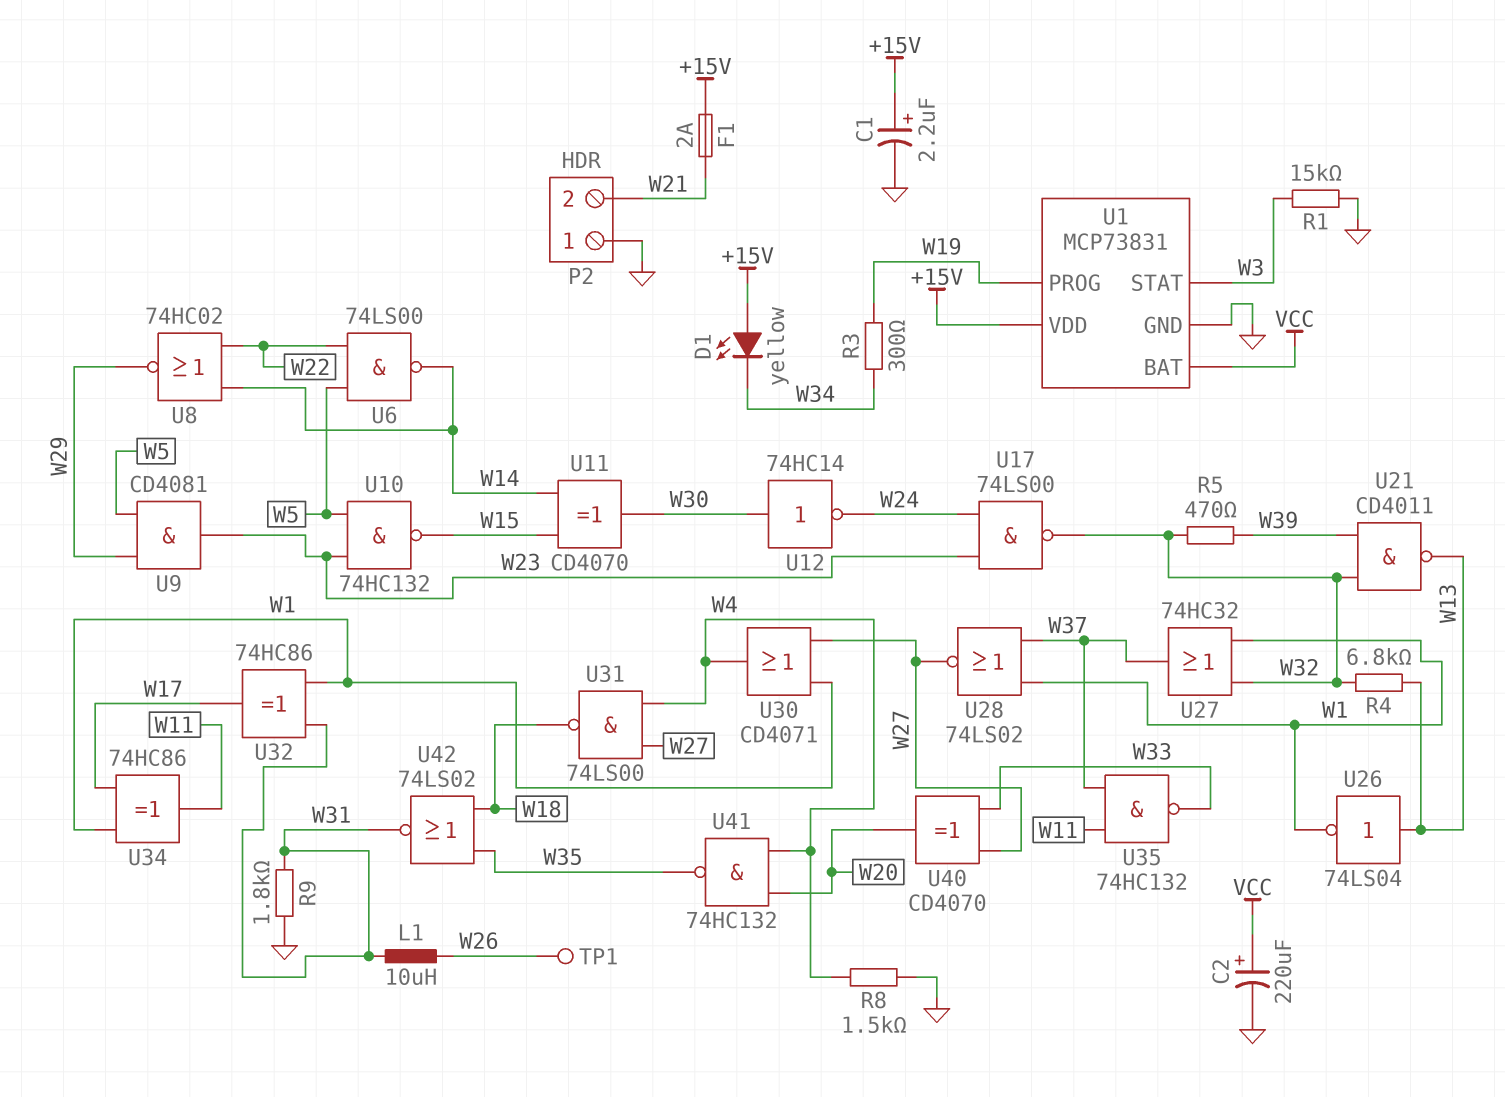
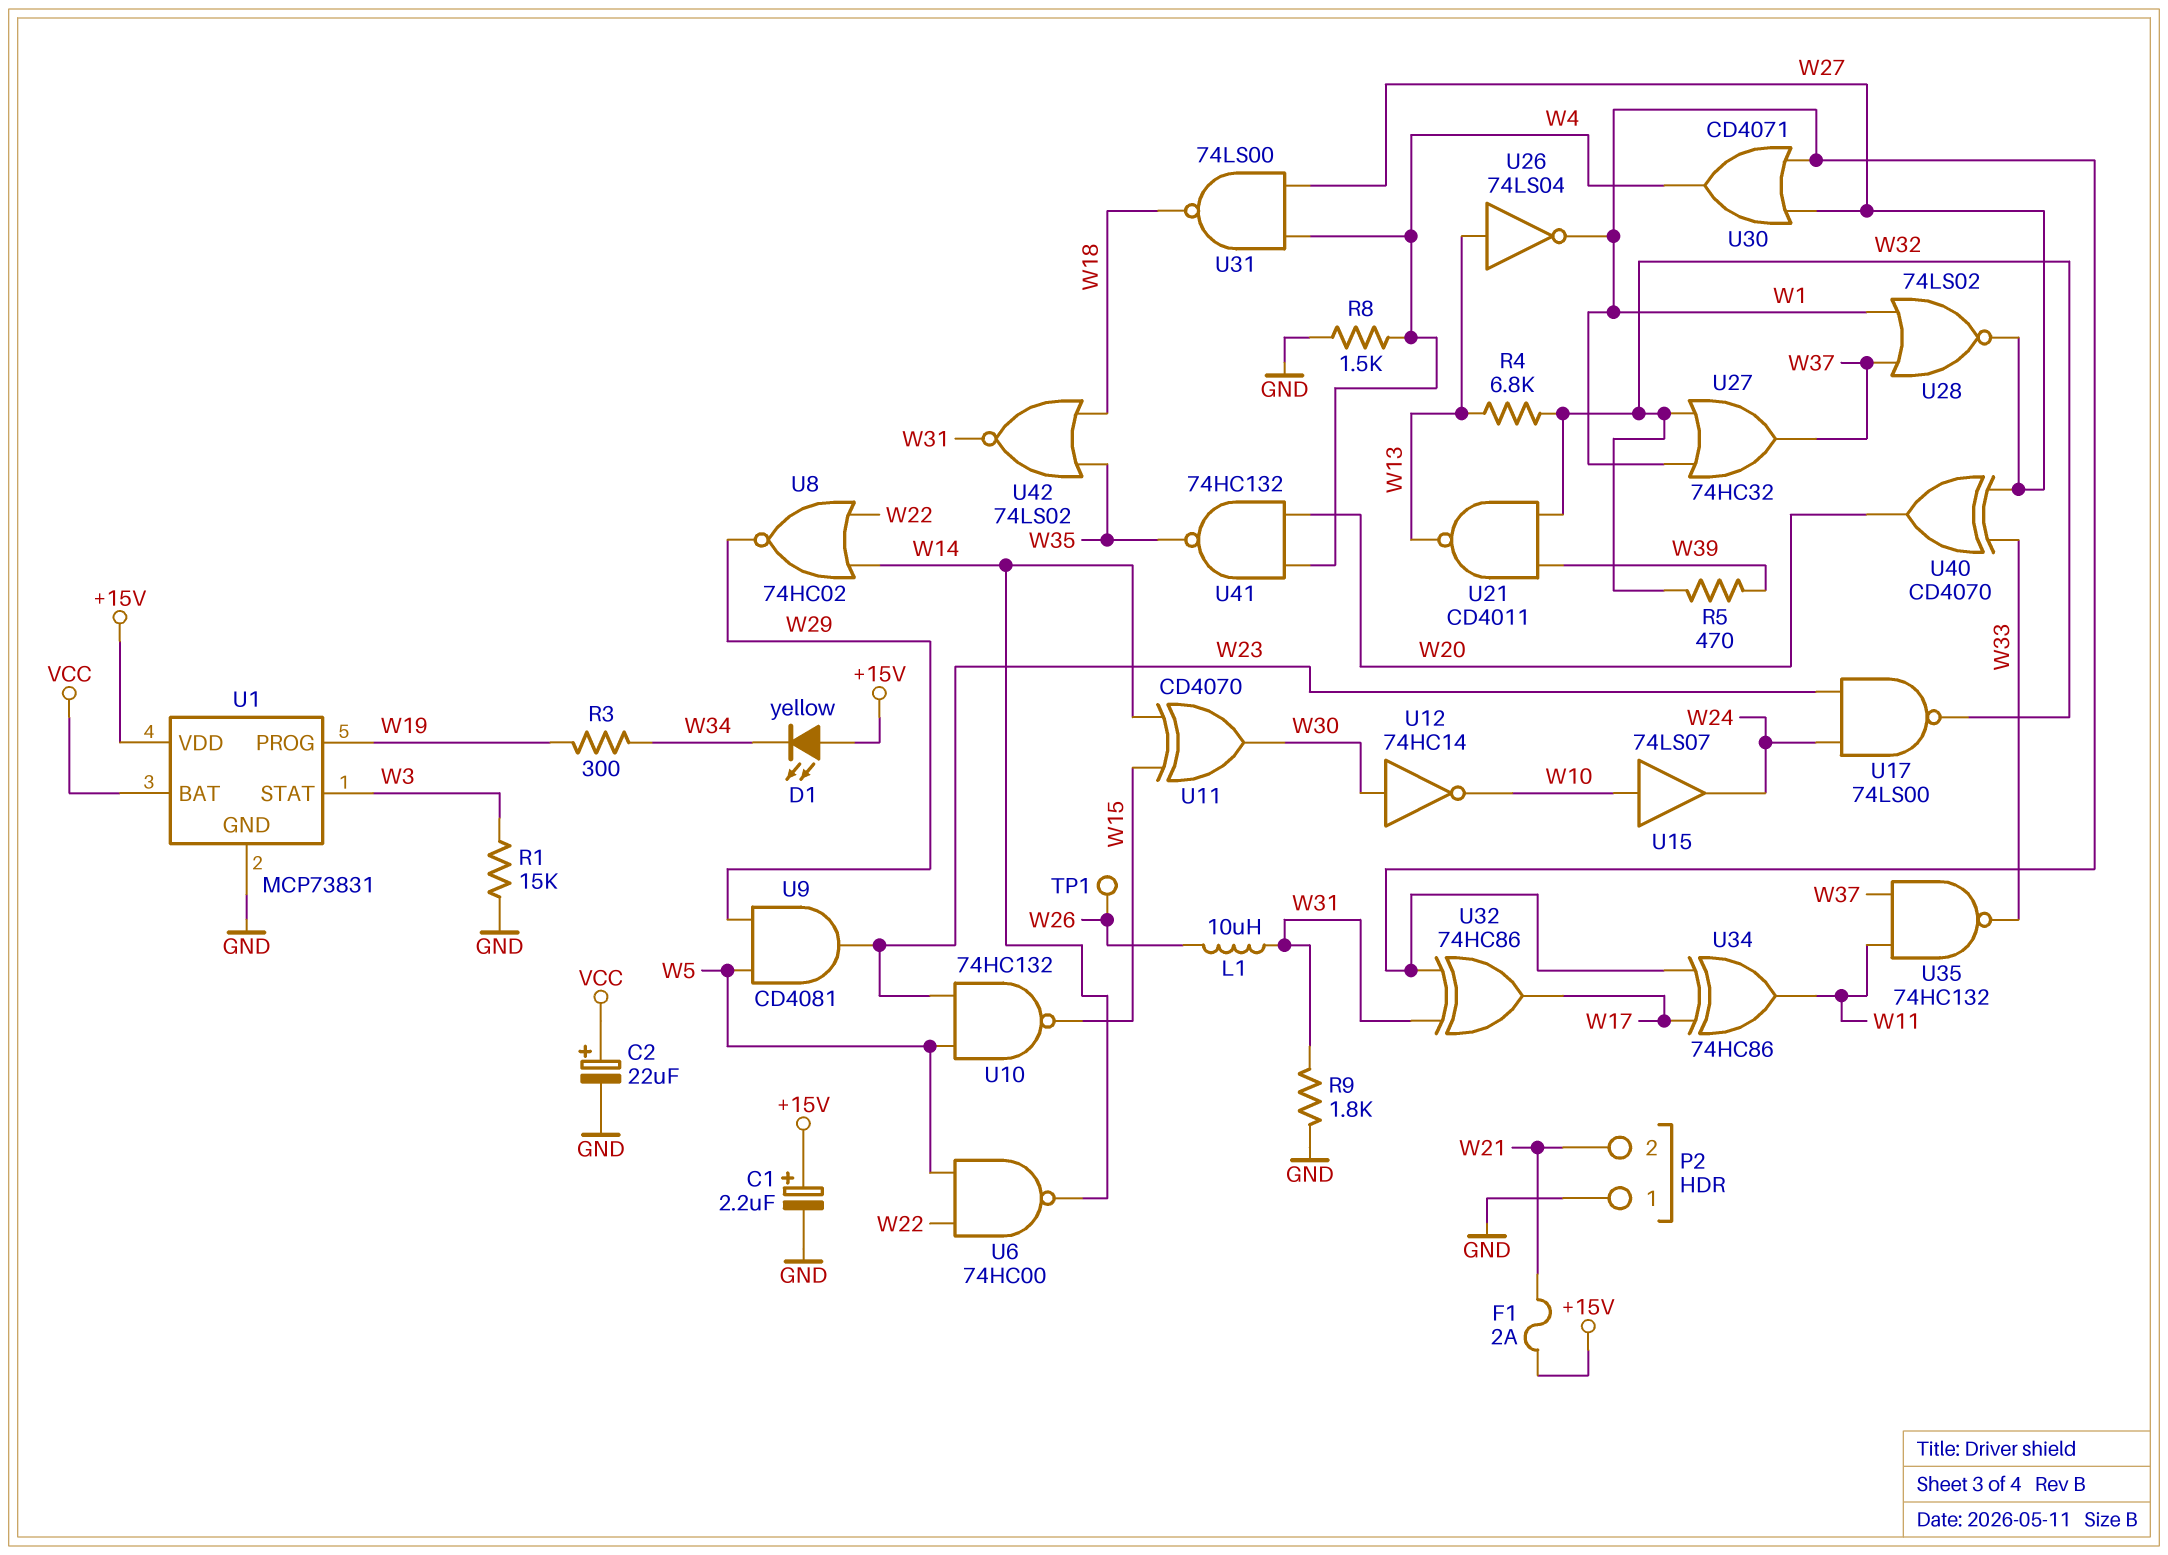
C2: 220uF (plus VCC, minus GND) -> 22uF (plus VCC, minus GND)
U6: NAND 74LS00 (in W5, in W22, out W14) -> NAND 74HC00 (in W5, in W22, out W14)
U12: NOT 74HC14 (in W30, out W24) -> NOT 74HC14 (in W30, out W10)
U15: none -> buffer 74LS07 (in W10, out W24)

